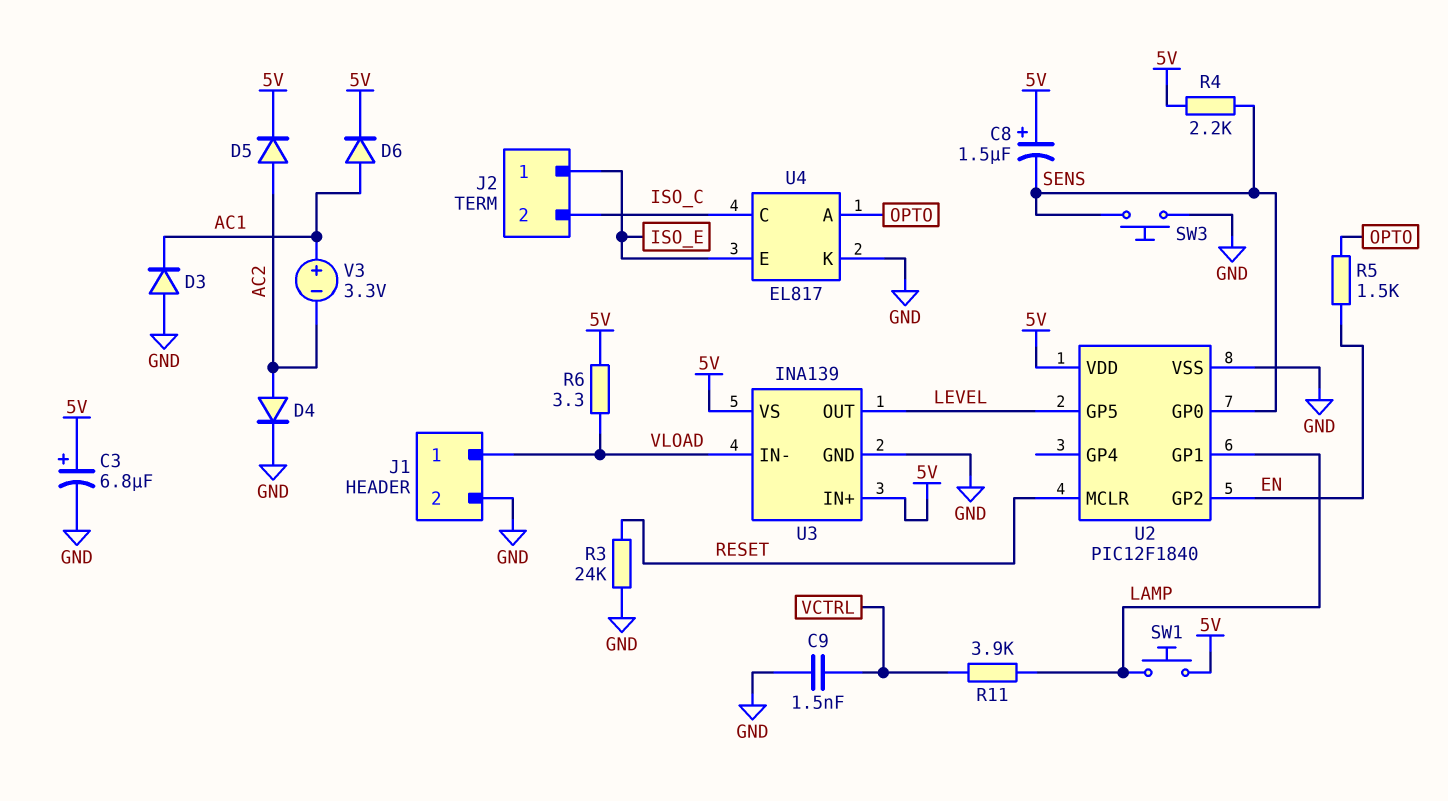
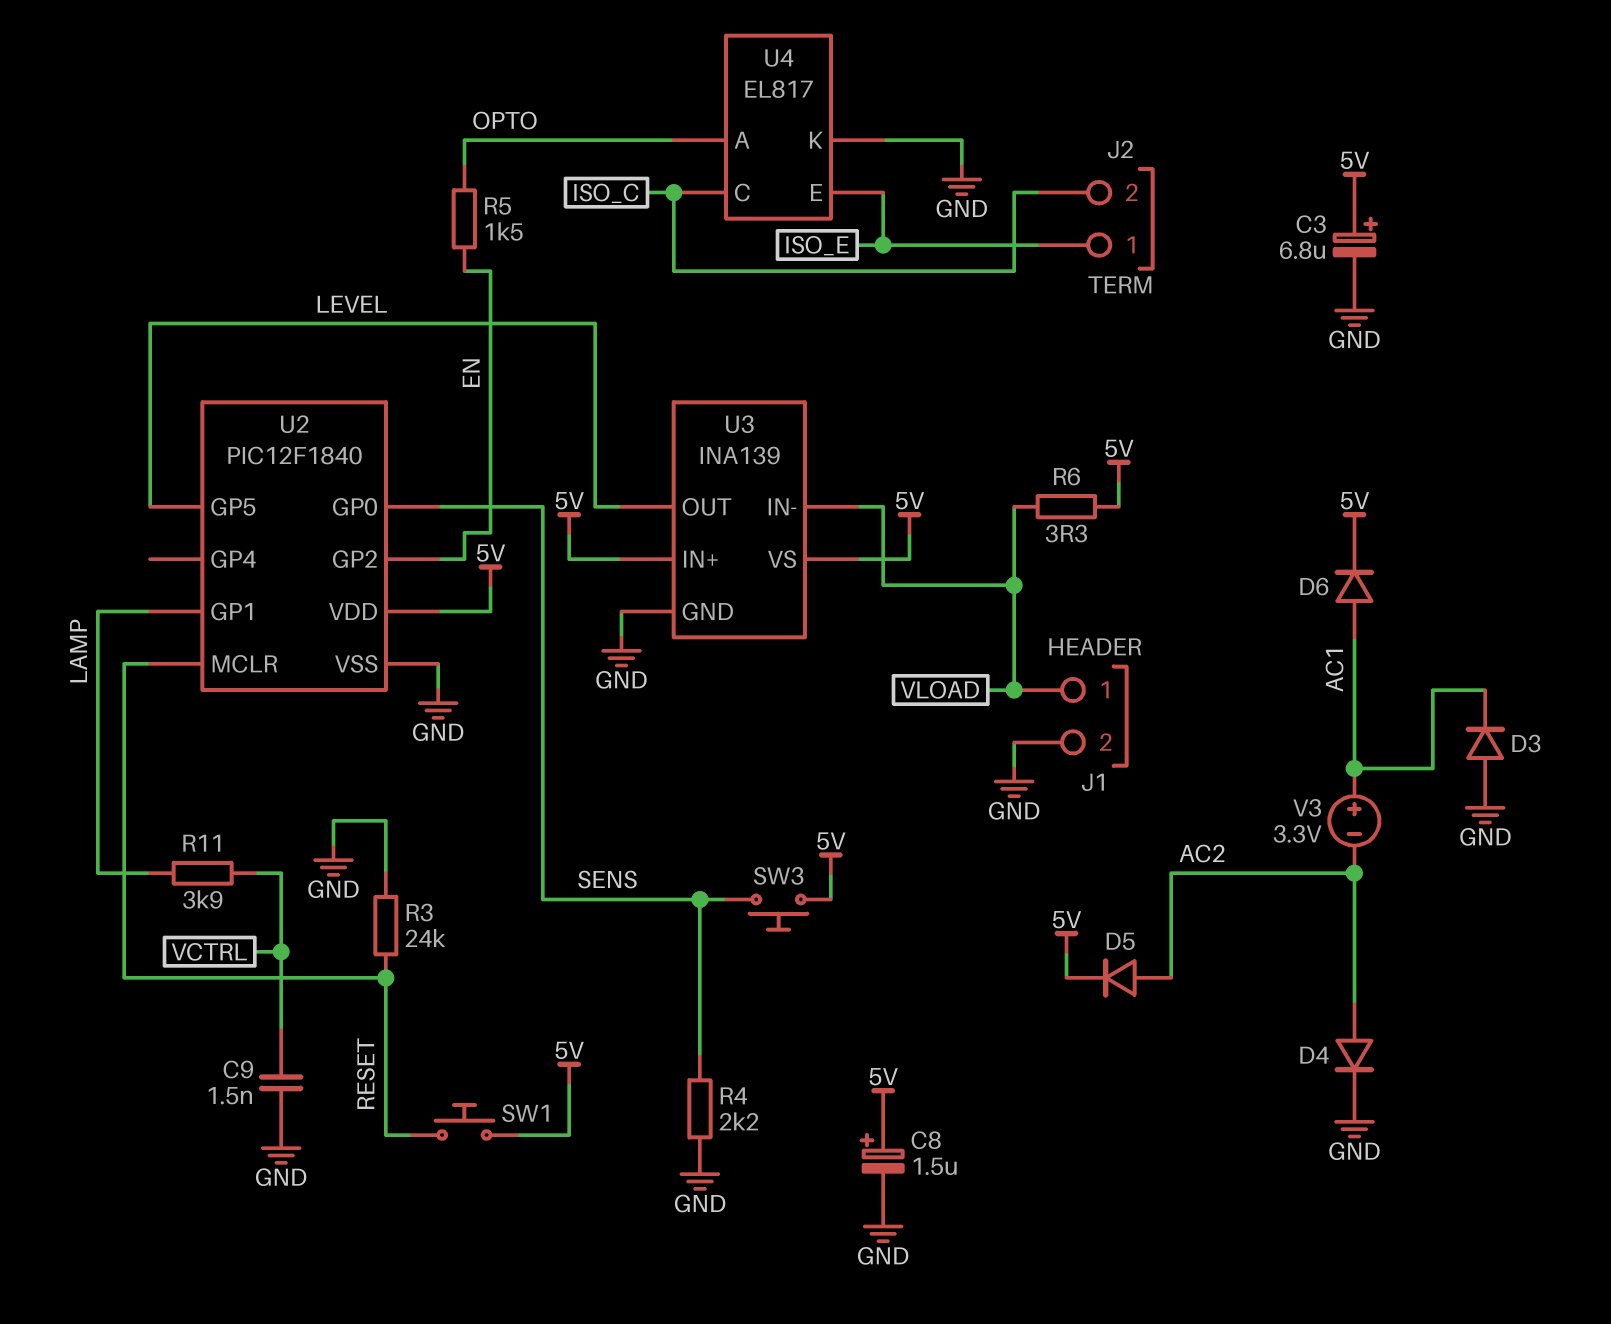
C8: 1.5uF (plus 5V, minus SENS) -> 1.5uF (plus 5V, minus GND)
R4: 2.2k (5V, SENS) -> 2.2k (GND, SENS)
SW1: button (5V, LAMP) -> button (5V, RESET)
SW3: button (GND, SENS) -> button (5V, SENS)

